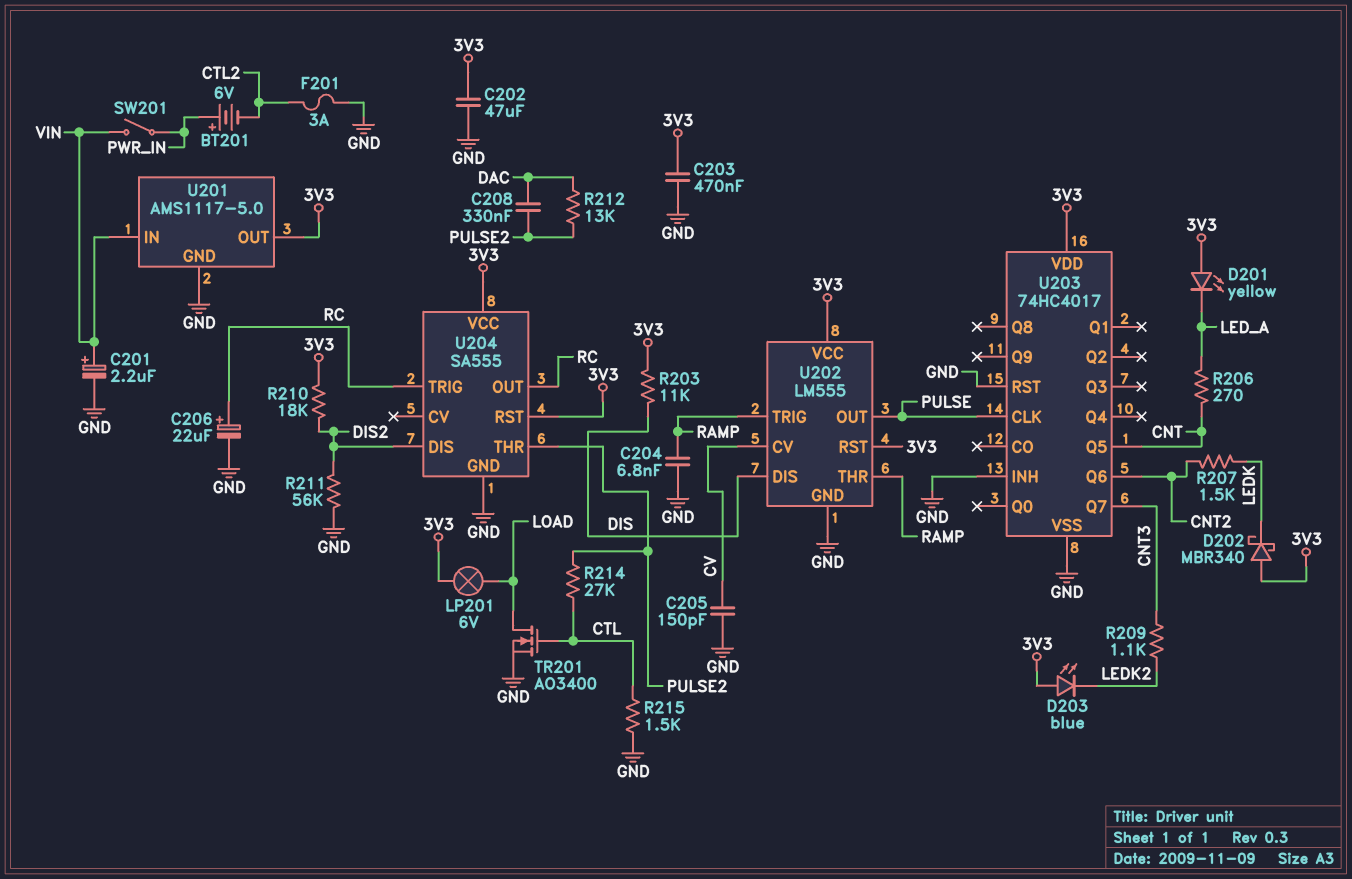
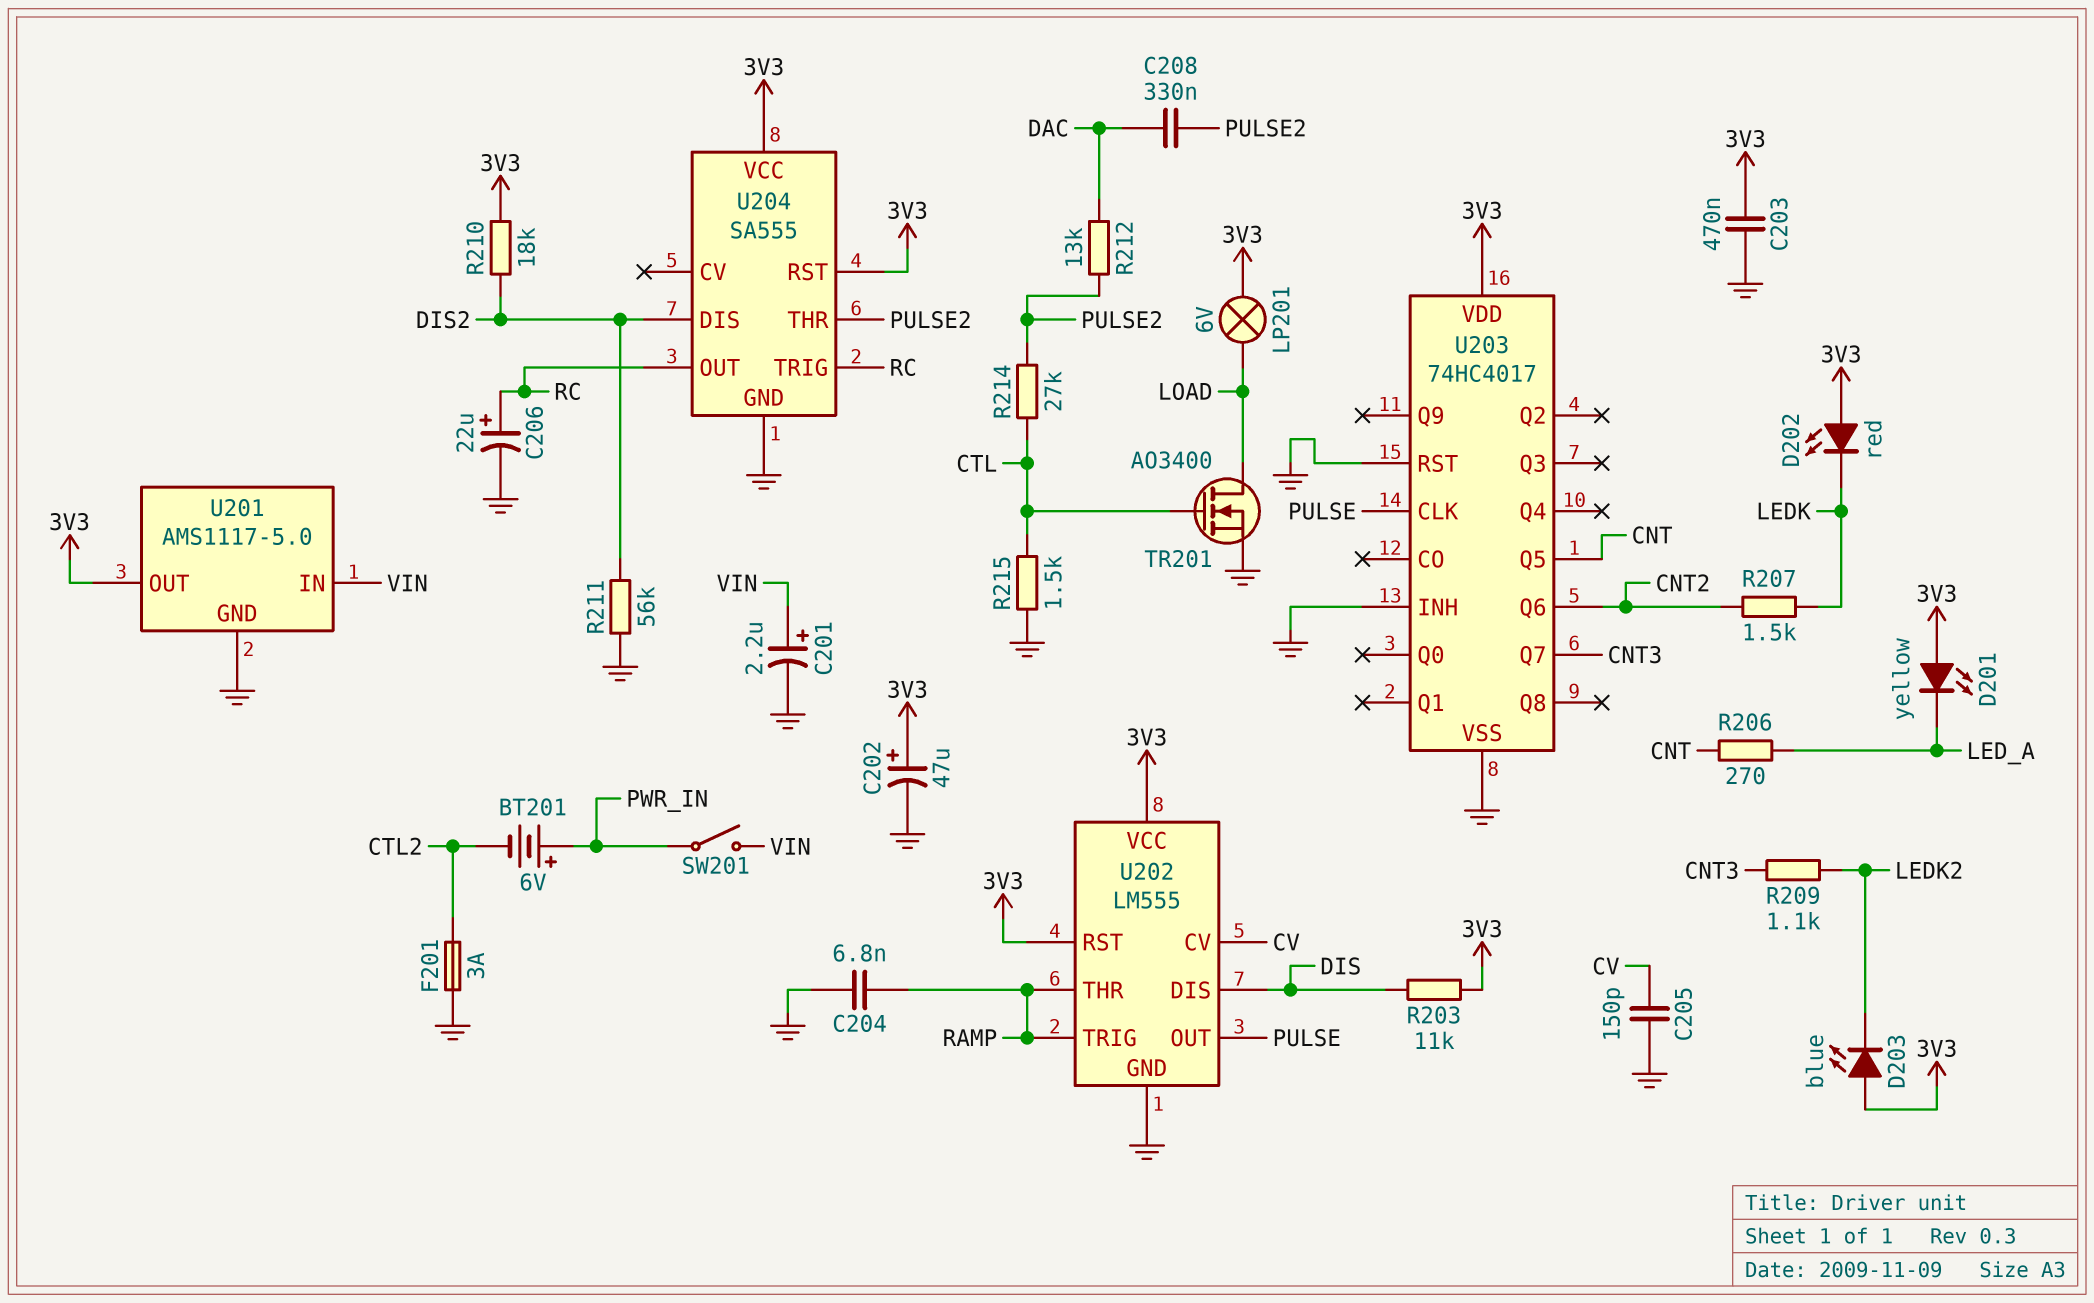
C202: 47uF (3V3, GND) -> 47uF (plus 3V3, minus GND)
D202: schottky MBR340 (A 3V3, K LEDK) -> LED red (A 3V3, K LEDK)

